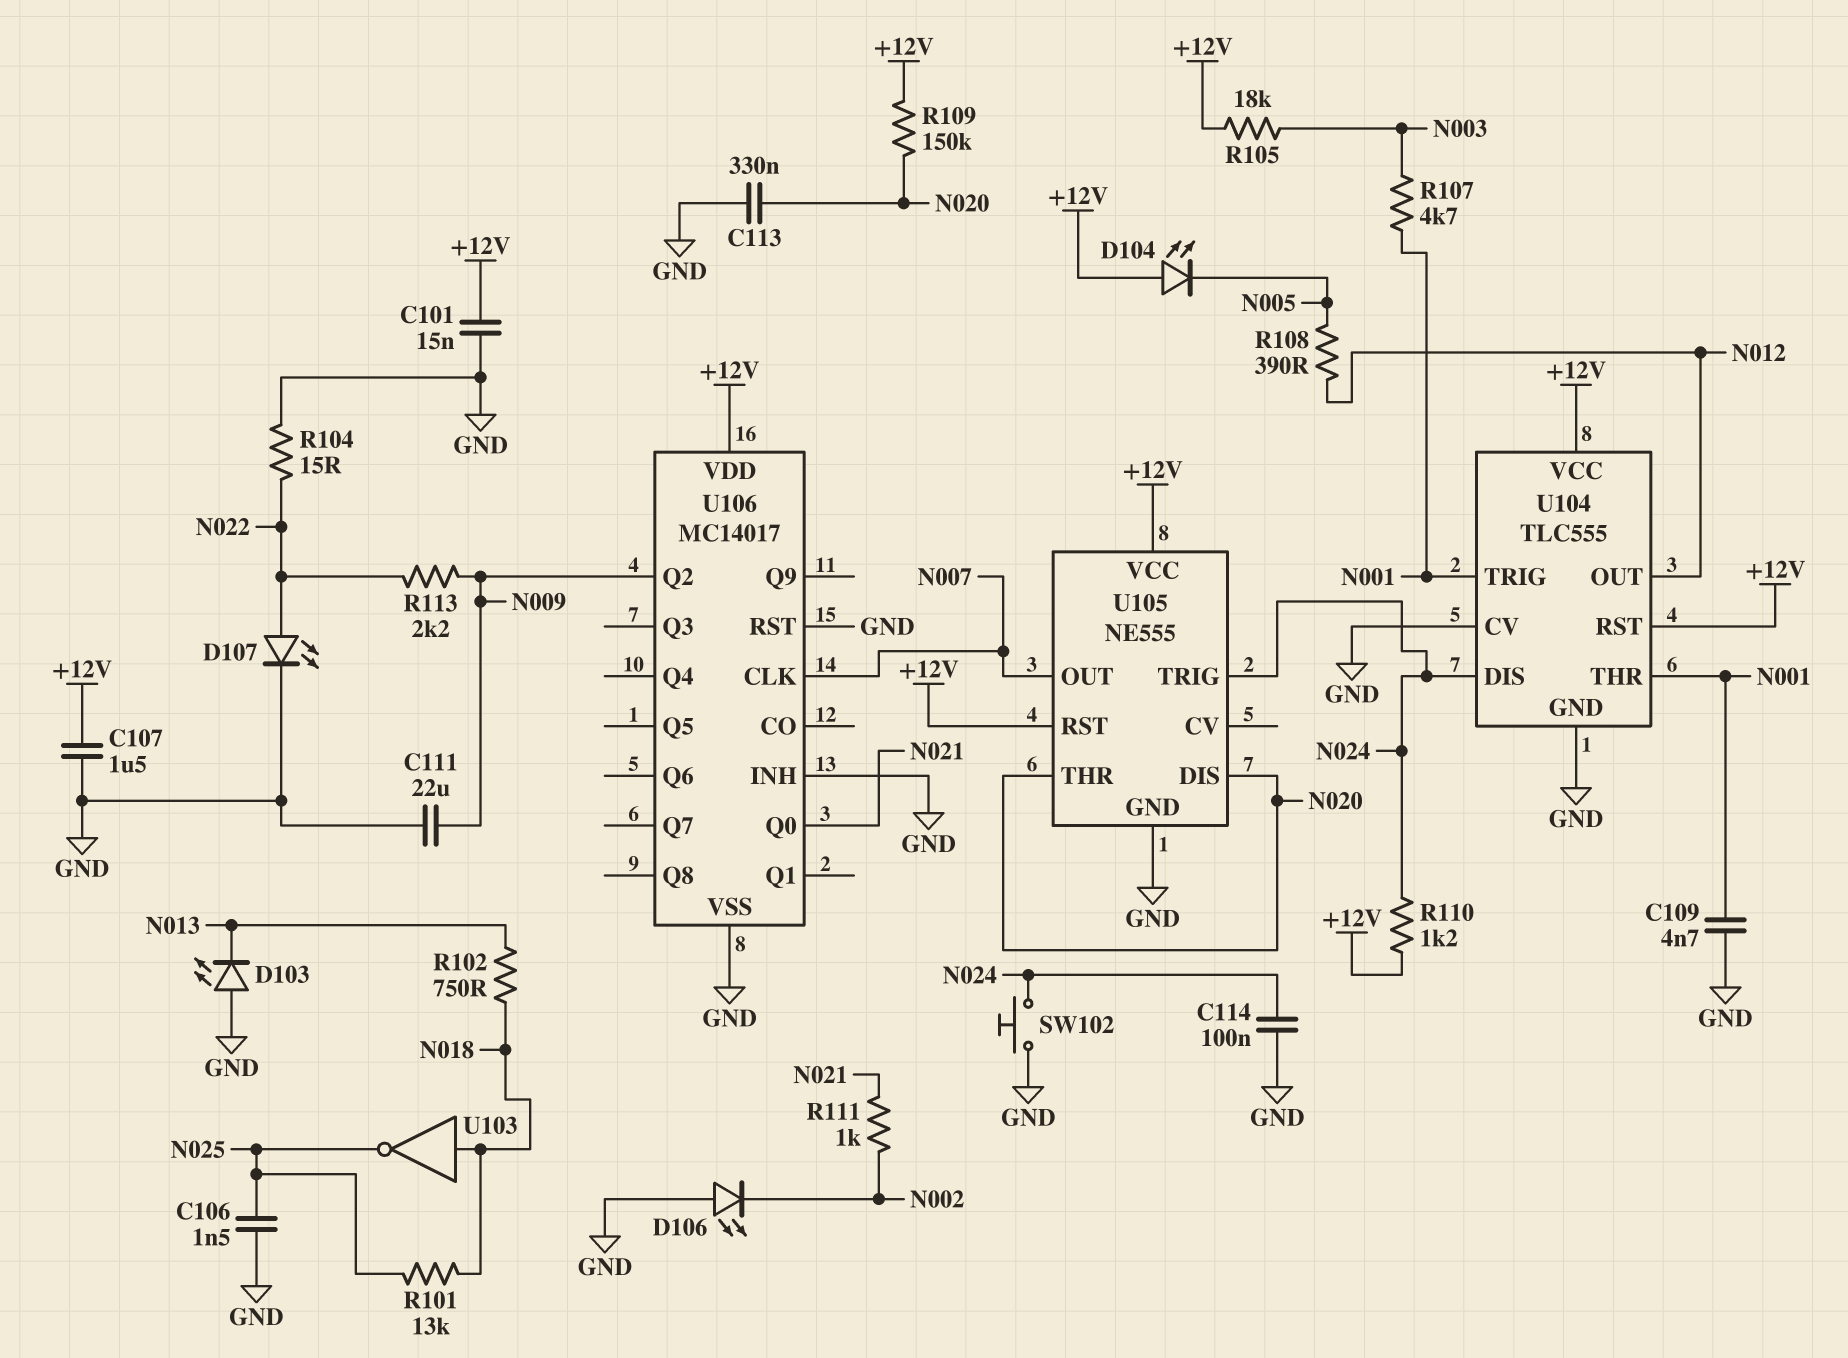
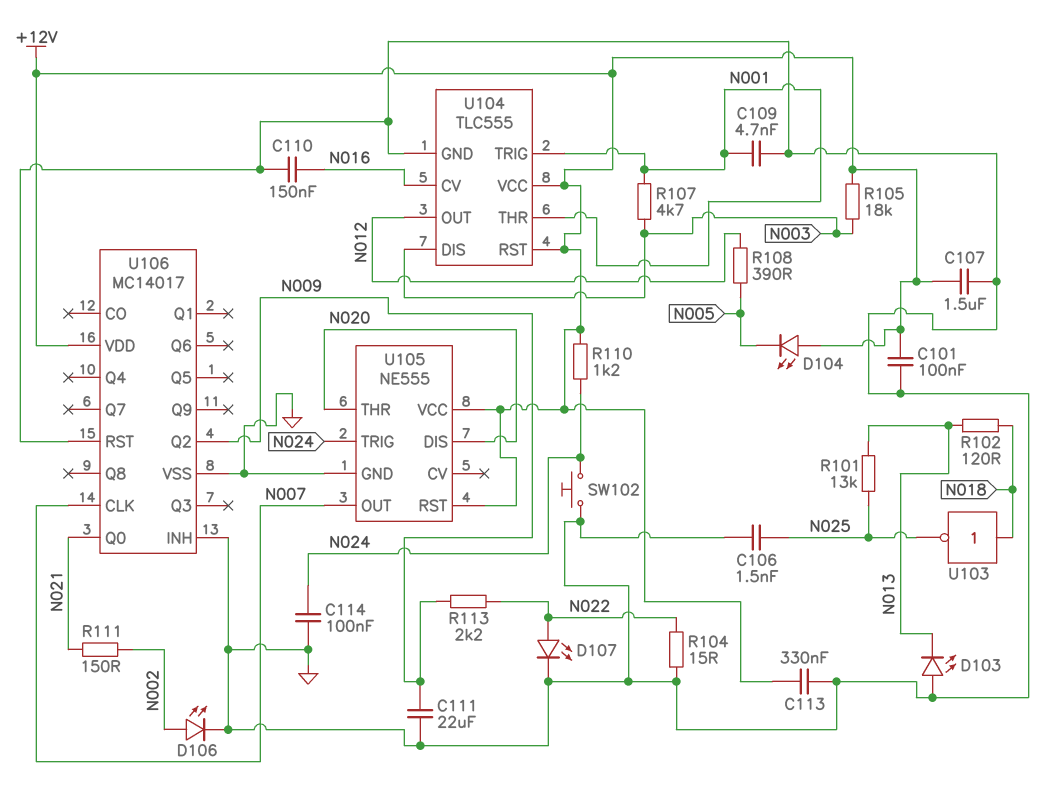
C101: 15nF (+12V, GND) -> 100nF (+12V, GND)
C110: none -> 150nF (GND, N016)
C113: 330nF (GND, N020) -> 330nF (+12V, GND)
D106: LED (A GND, K N002) -> LED (A N002, K GND)
R101: 13k (N018, N025) -> 13k (N013, N025)
R102: 750 (N013, N018) -> 120 (N013, N018)
R109: 150k (+12V, N020) -> none
R111: 1k (N002, N021) -> 150 (N002, N021)
U104 pin CV: GND -> N016
U104 pin DIS: N024 -> N003

